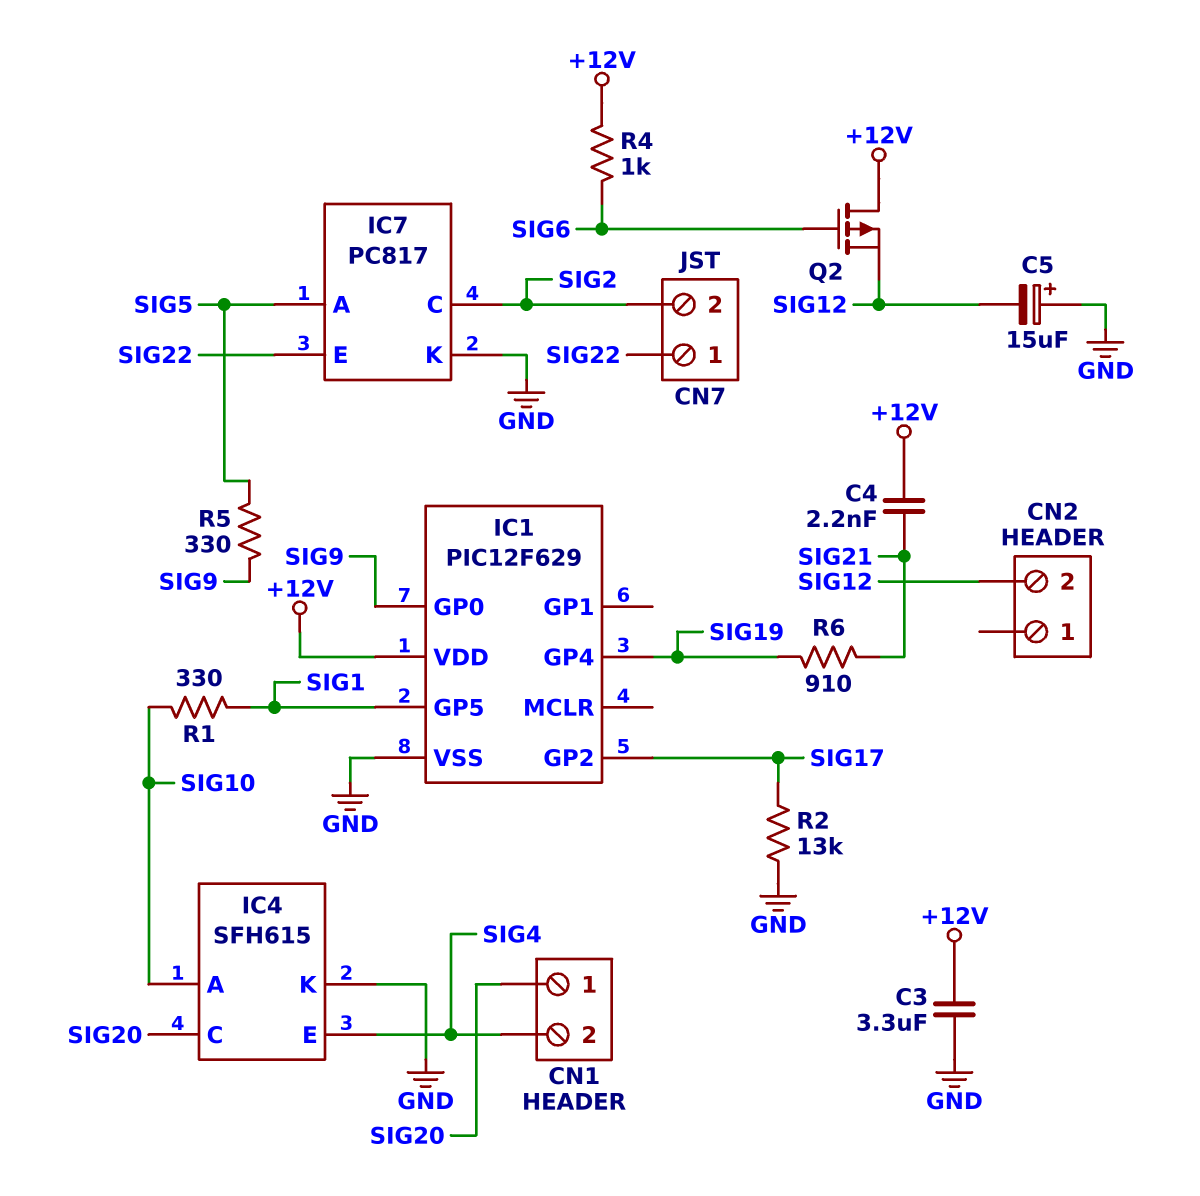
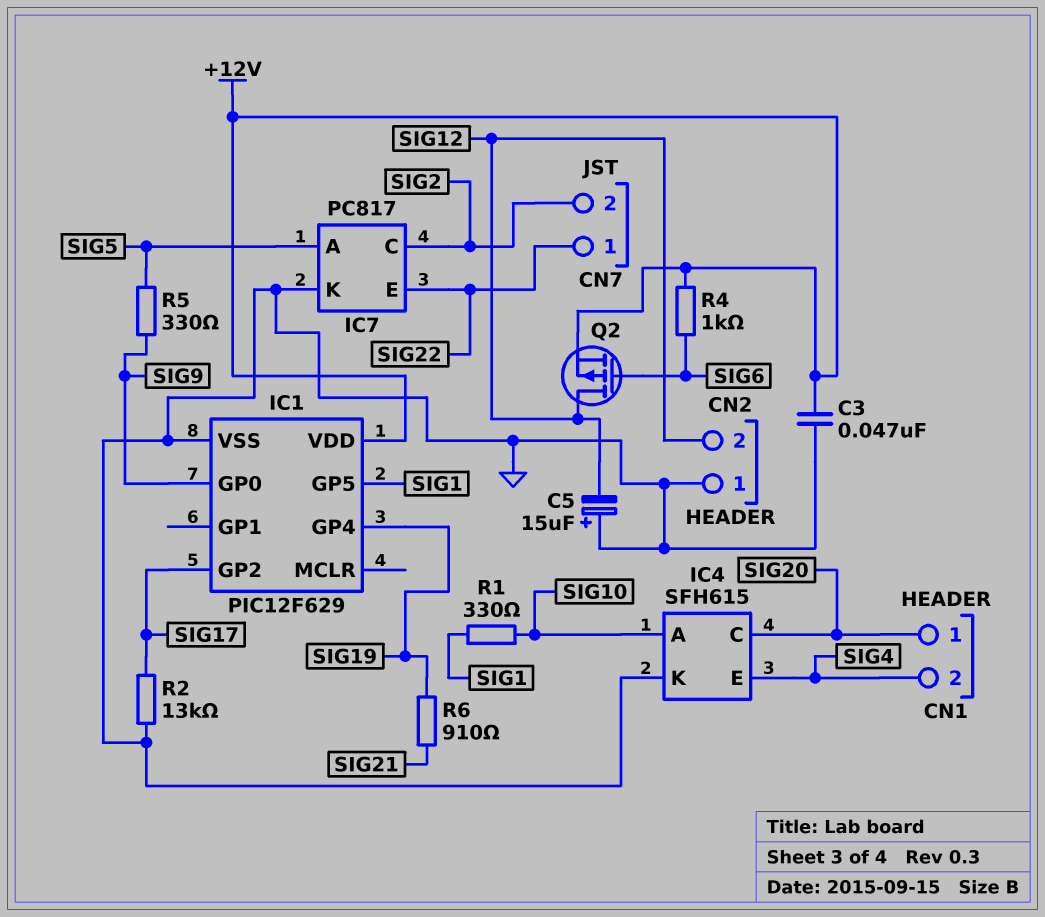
C3: 3.3uF (+12V, GND) -> 47nF (+12V, GND)
C4: 2.2nF (+12V, SIG21) -> none
CN2 pin 1: none -> GND
Q2: PMOS (G SIG6, D +12V, S SIG12) -> PMOS (G SIG6, D SIG12, S +12V)

